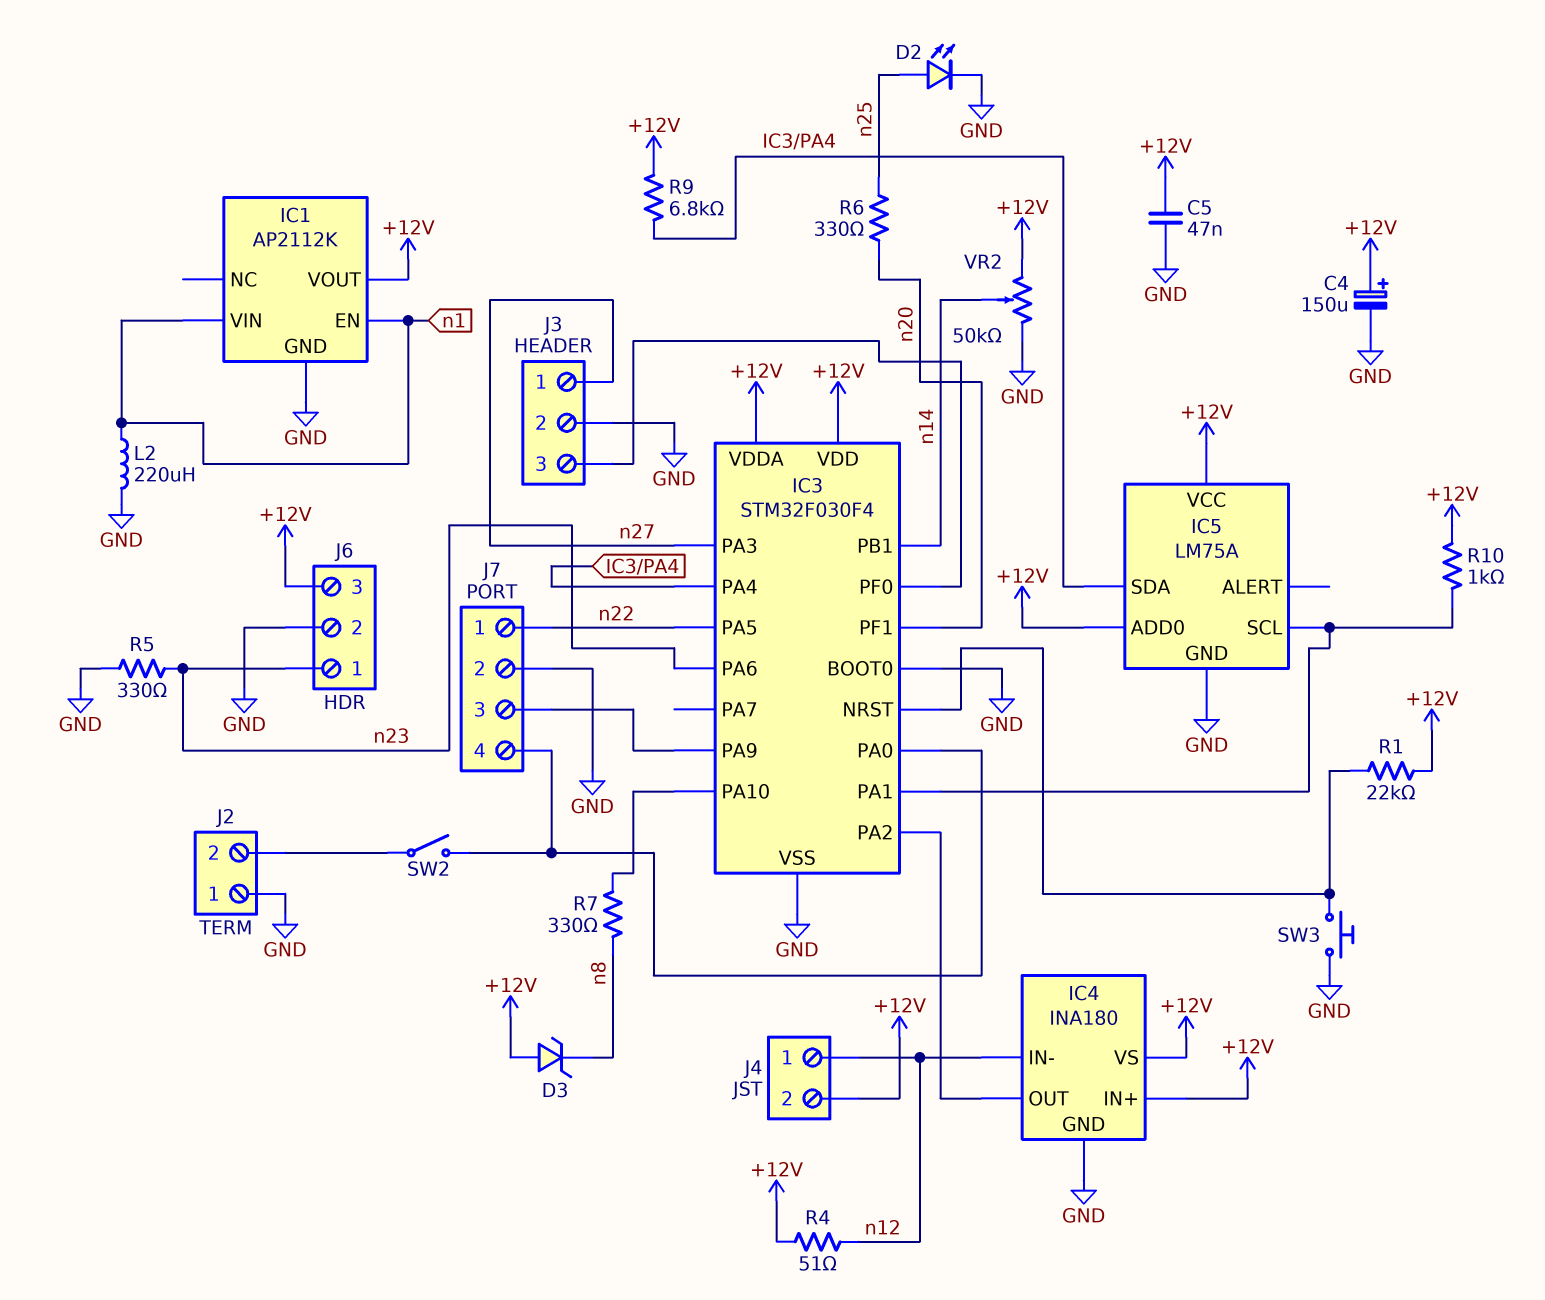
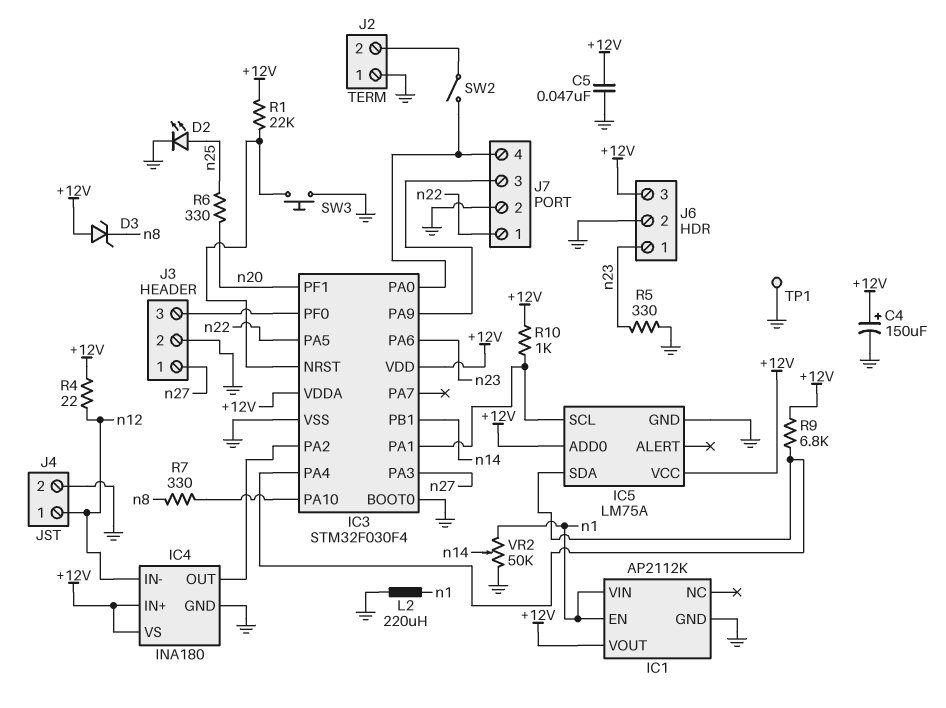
J4 pin 2: +12V -> GND
R4: 51 (+12V, n12) -> 22 (+12V, n12)
TP1: none -> test point (GND)
VR2: 50k (+12V, GND, wiper n14) -> 50k (GND, n1, wiper n14)

